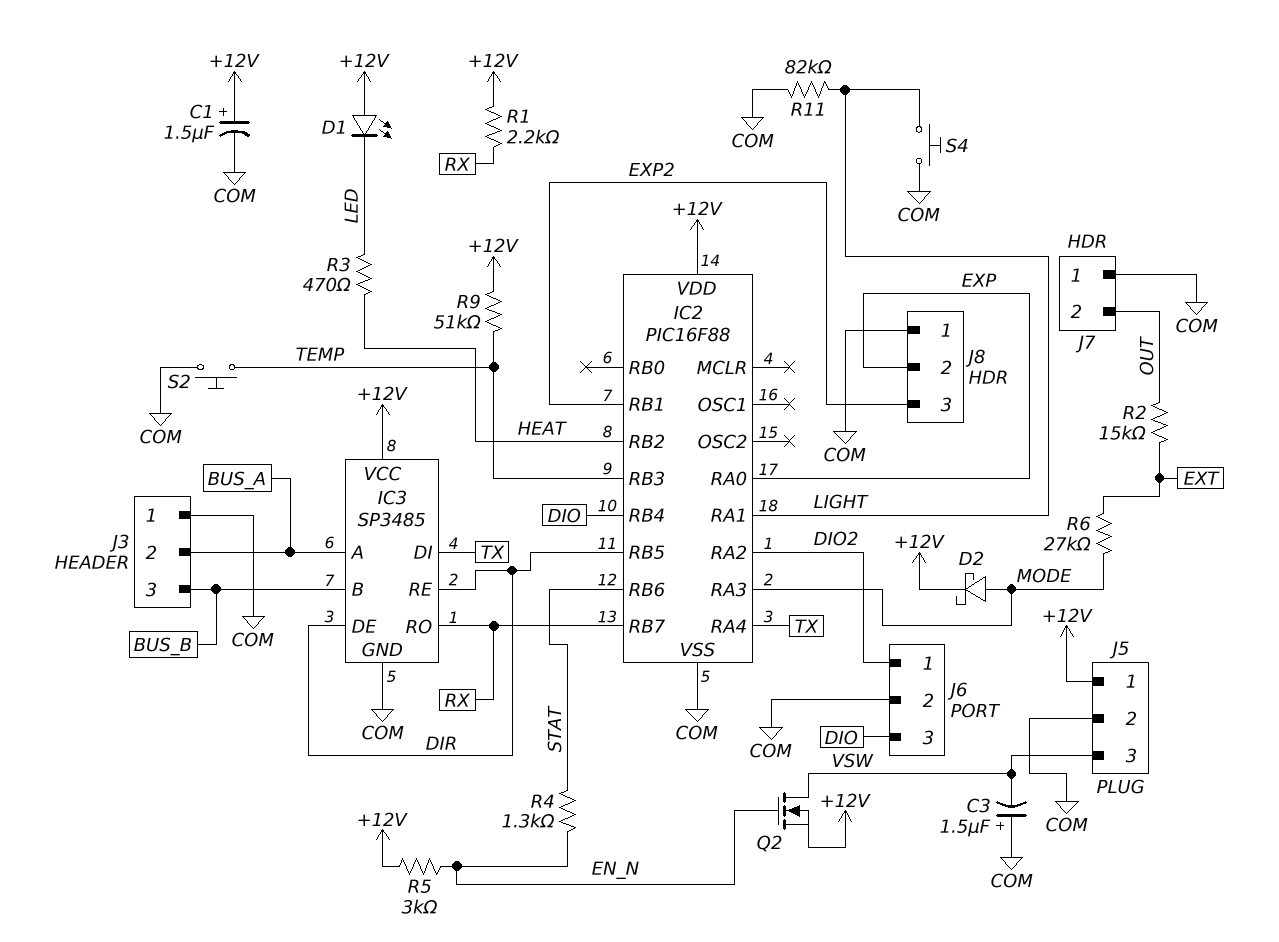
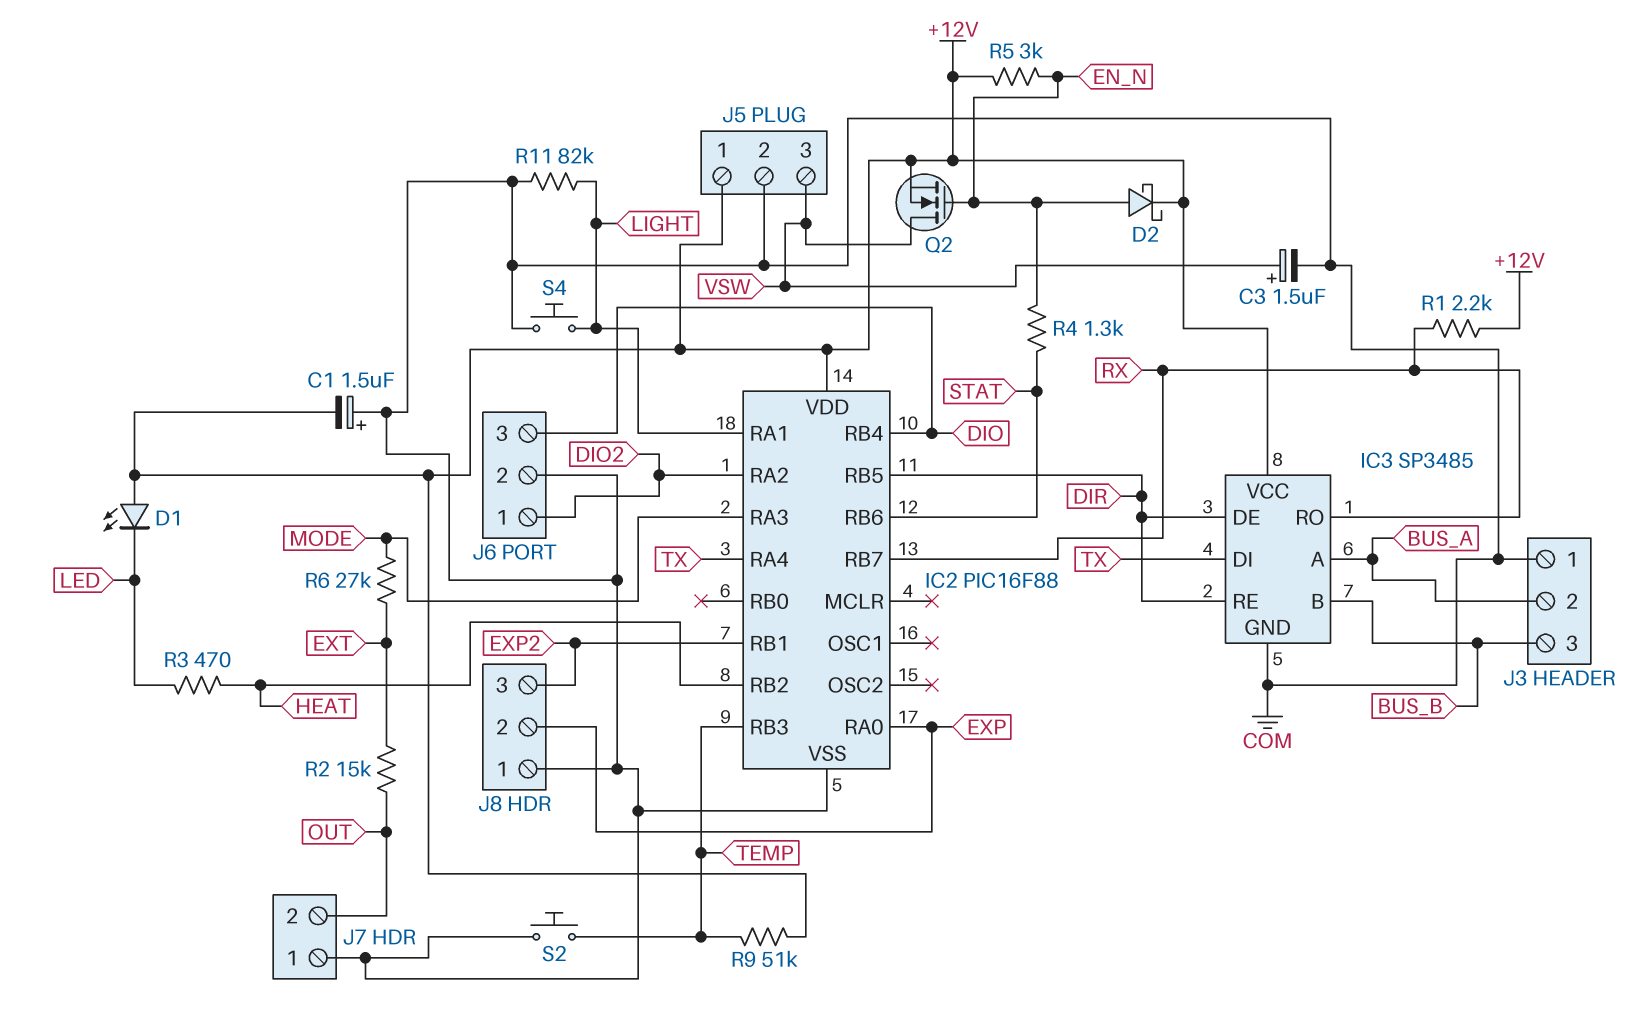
C1: 1.5uF (plus +12V, minus COM) -> 1.5uF (plus COM, minus +12V)
C3: 1.5uF (plus COM, minus VSW) -> 1.5uF (plus VSW, minus COM)
D2: schottky (A MODE, K +12V) -> schottky (A EN_N, K +12V)

